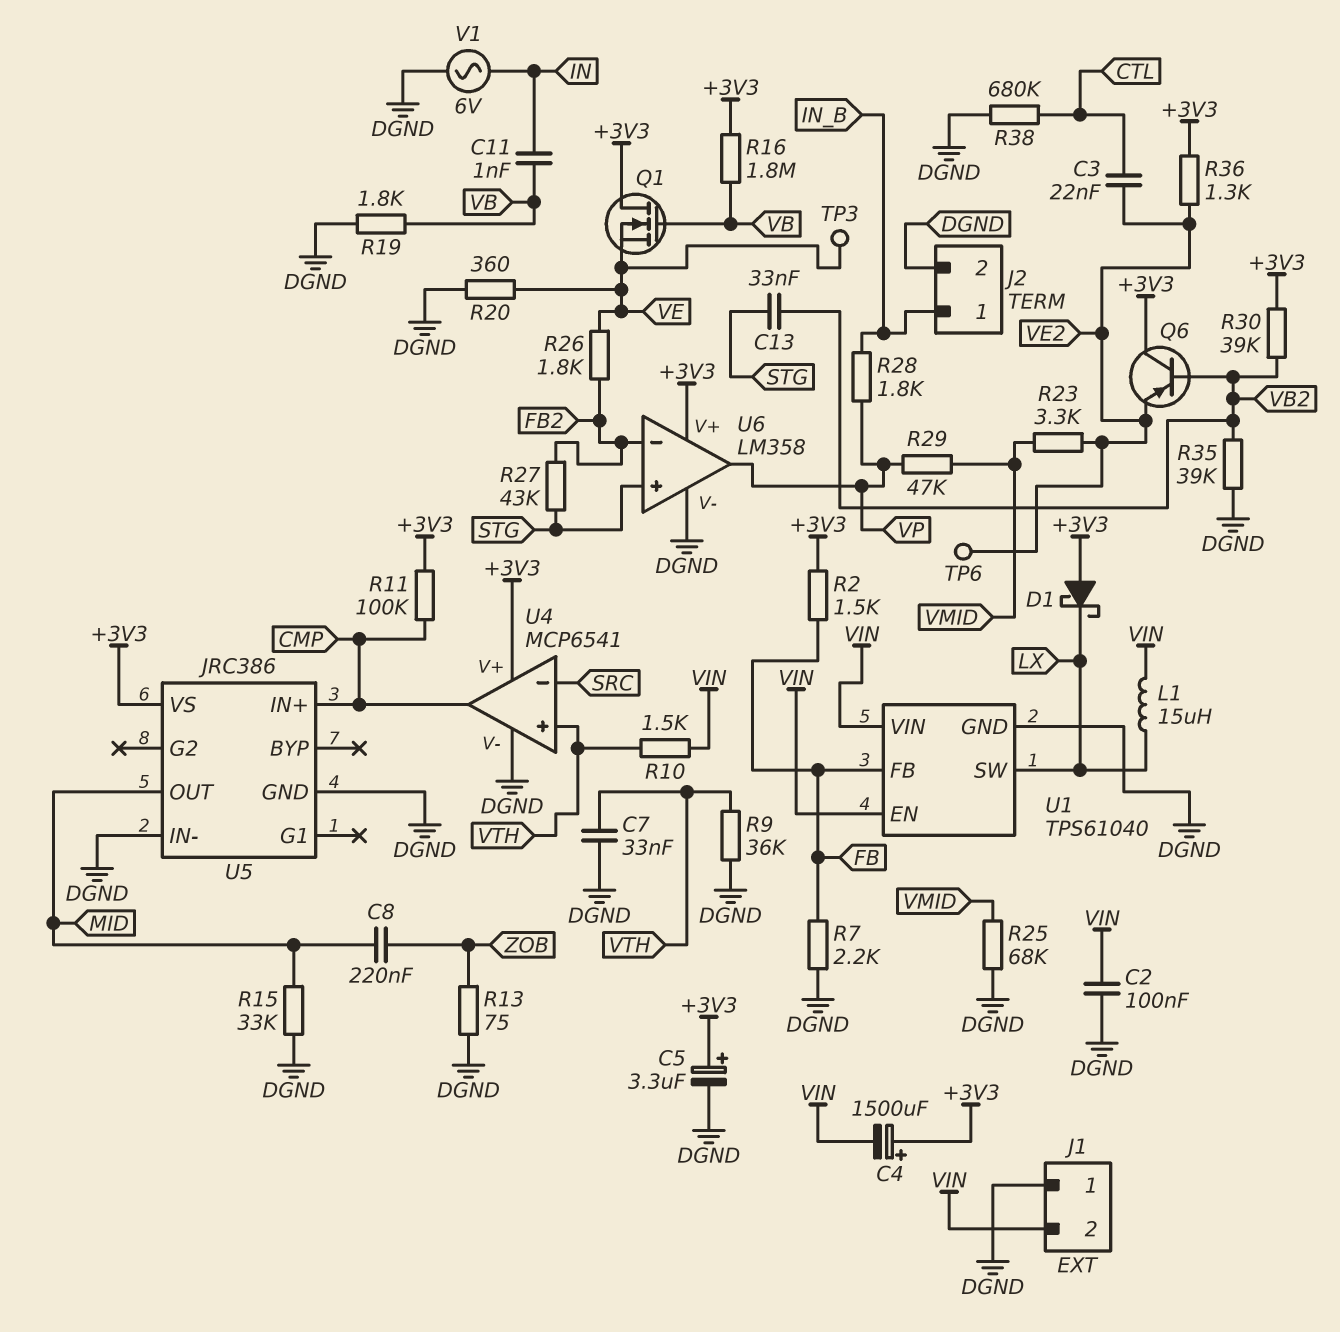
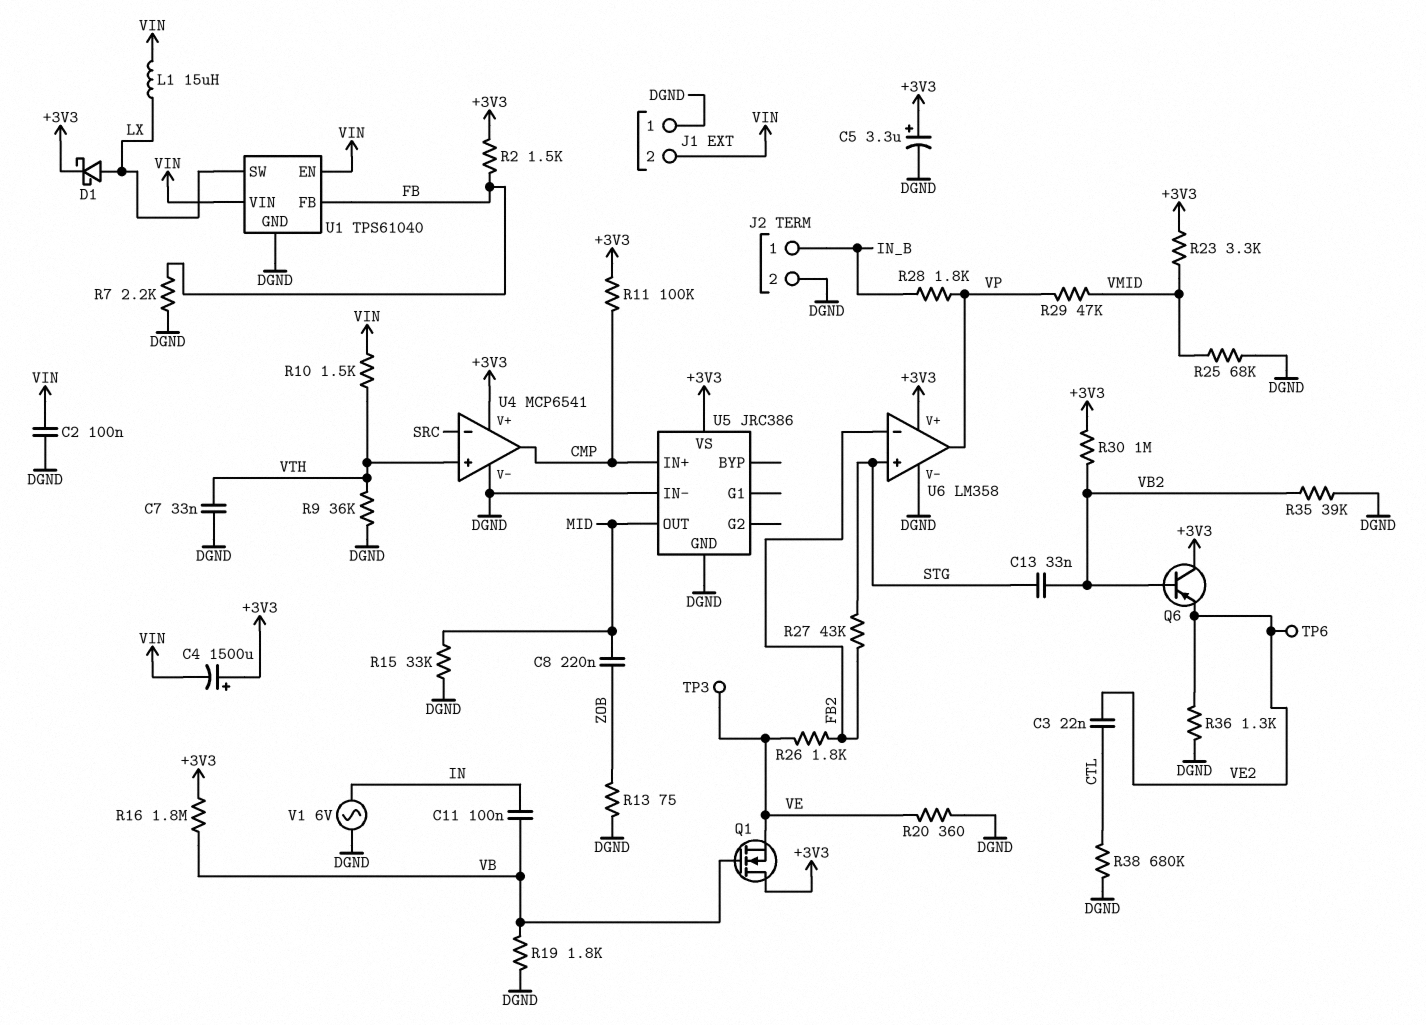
C11: 1nF (IN, VB) -> 100nF (IN, VB)
D1: schottky (A +3V3, K LX) -> schottky (A LX, K +3V3)
R23: 3.3k (VE2, VMID) -> 3.3k (+3V3, VMID)
R30: 39k (+3V3, VB2) -> 1M (+3V3, VB2)
R36: 1.3k (+3V3, VE2) -> 1.3k (DGND, VE2)

